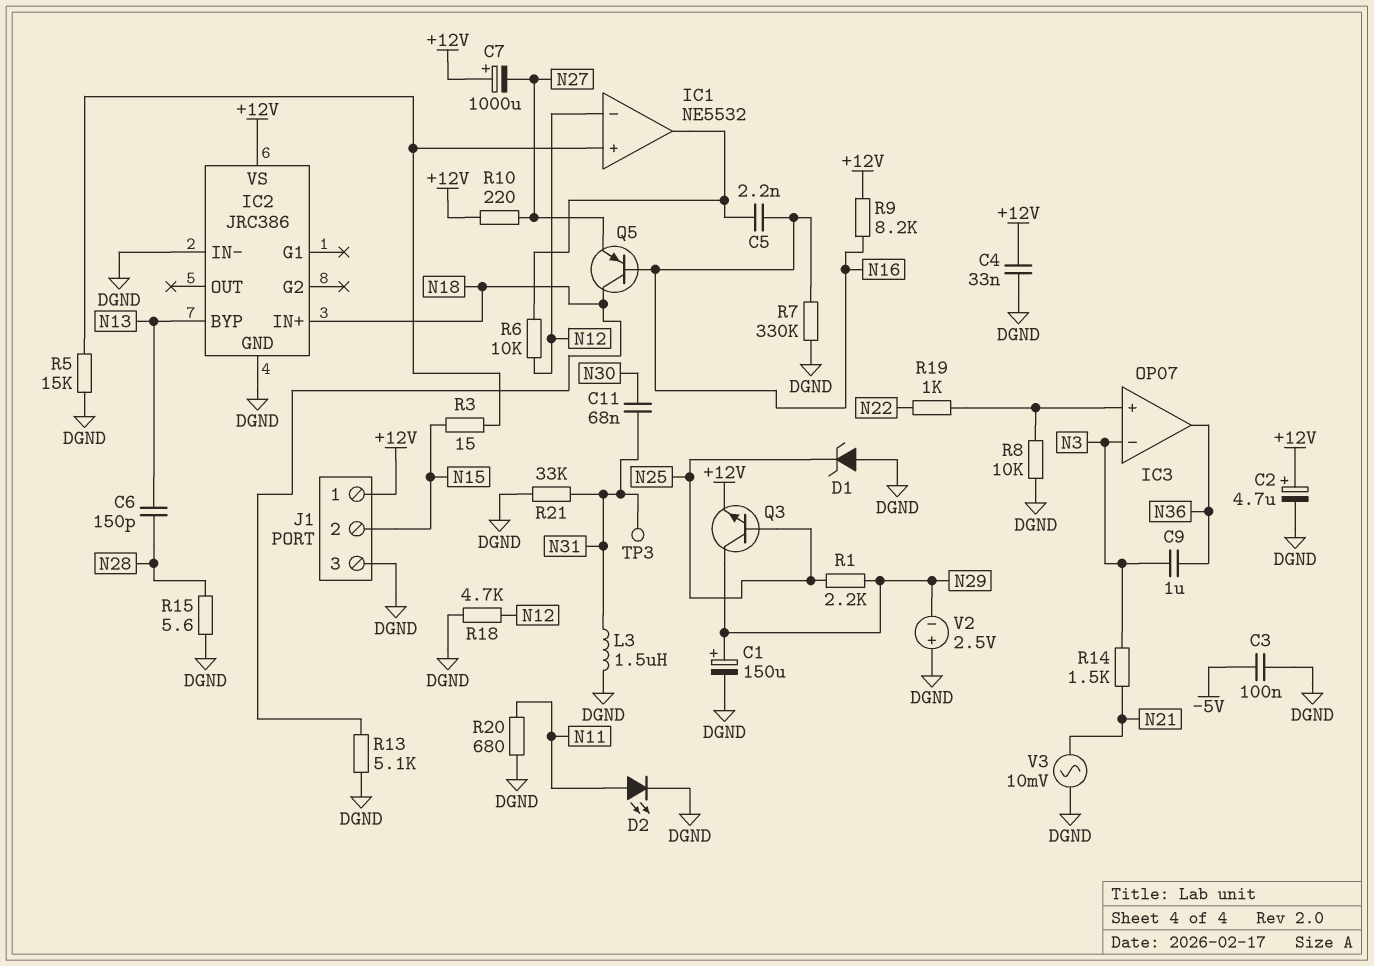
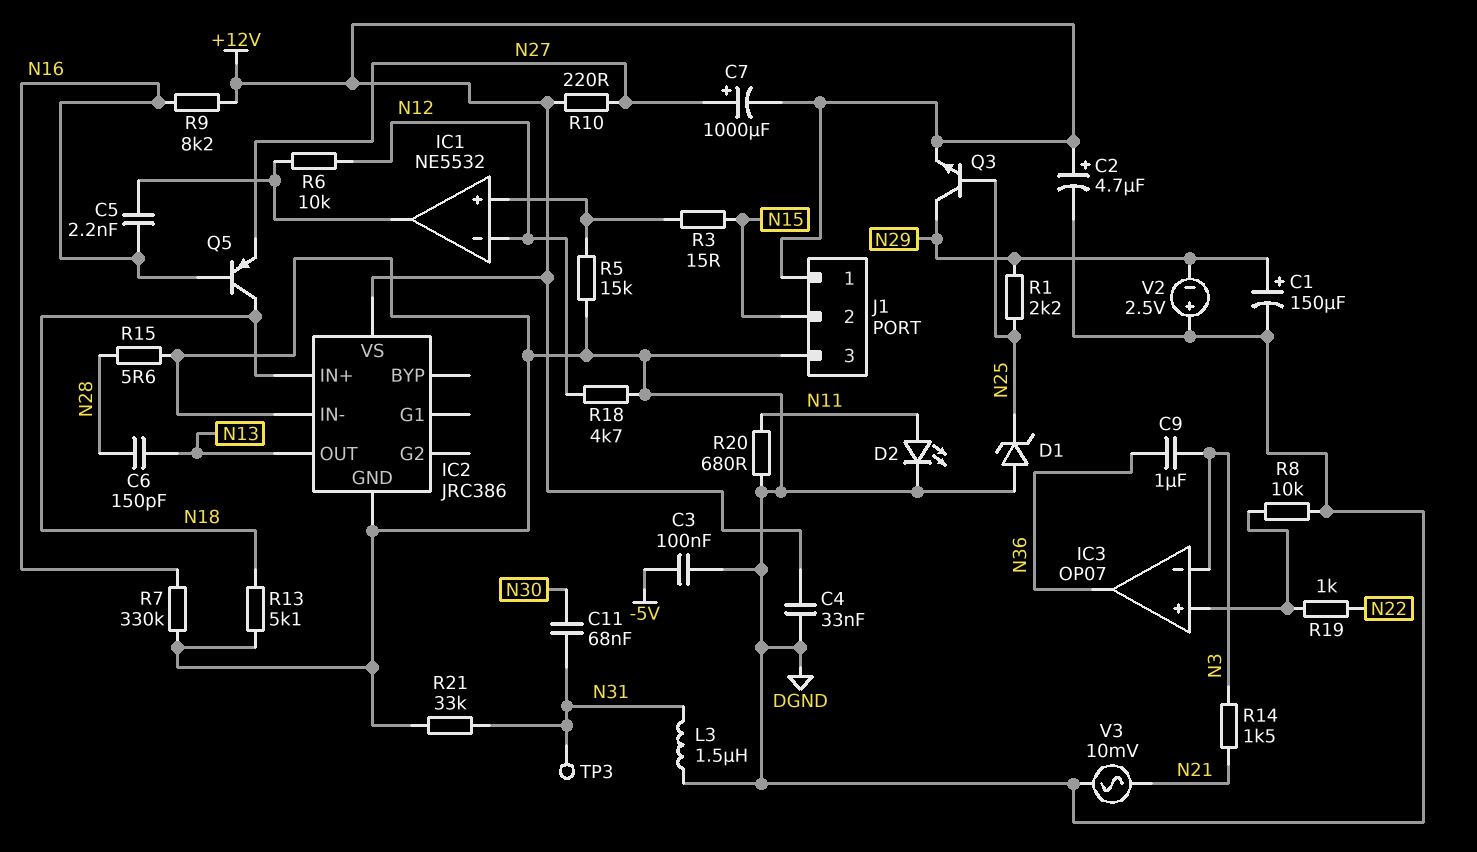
C7: 1000uF (plus +12V, minus N27) -> 1000uF (plus N27, minus +12V)
IC2 pin BYP: N13 -> none
IC2 pin OUT: none -> N13

